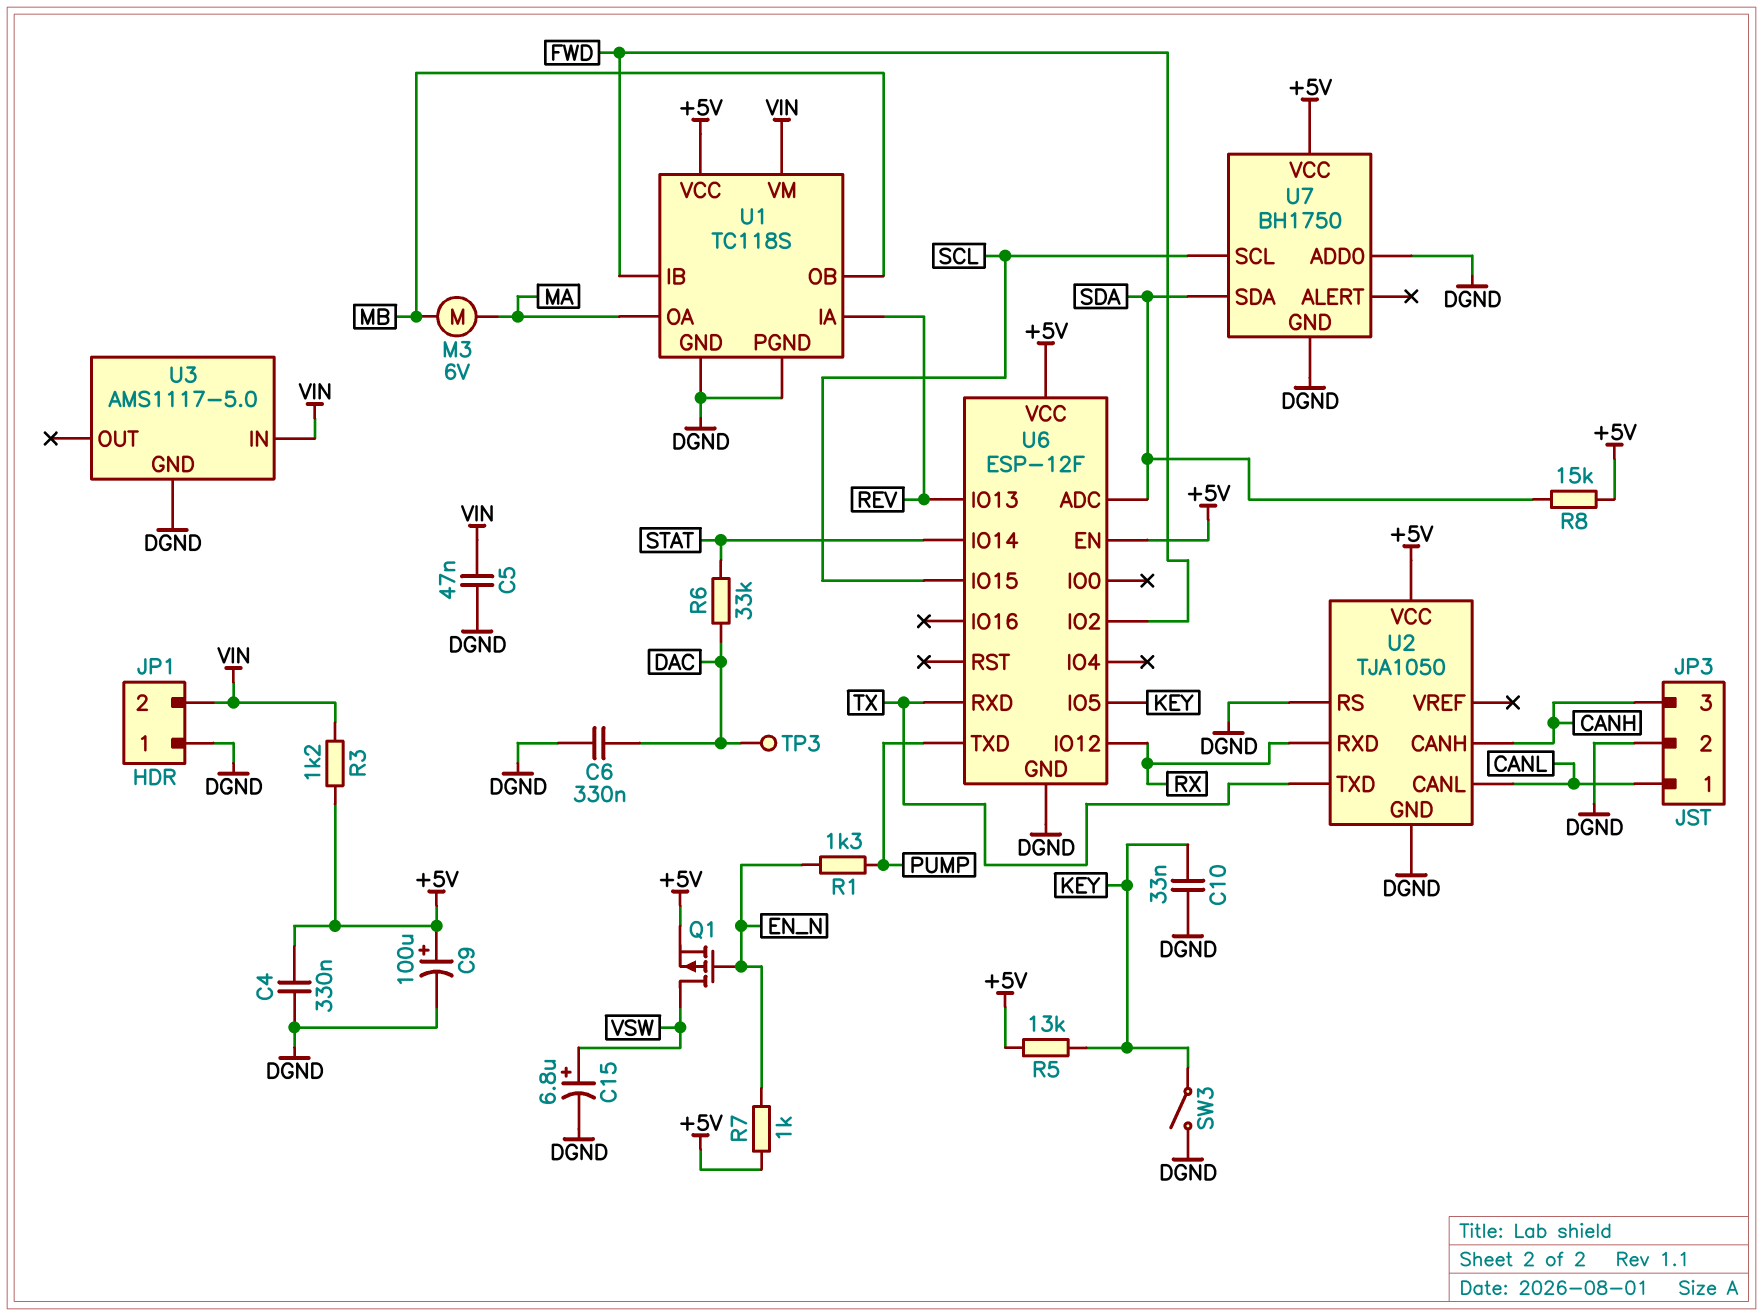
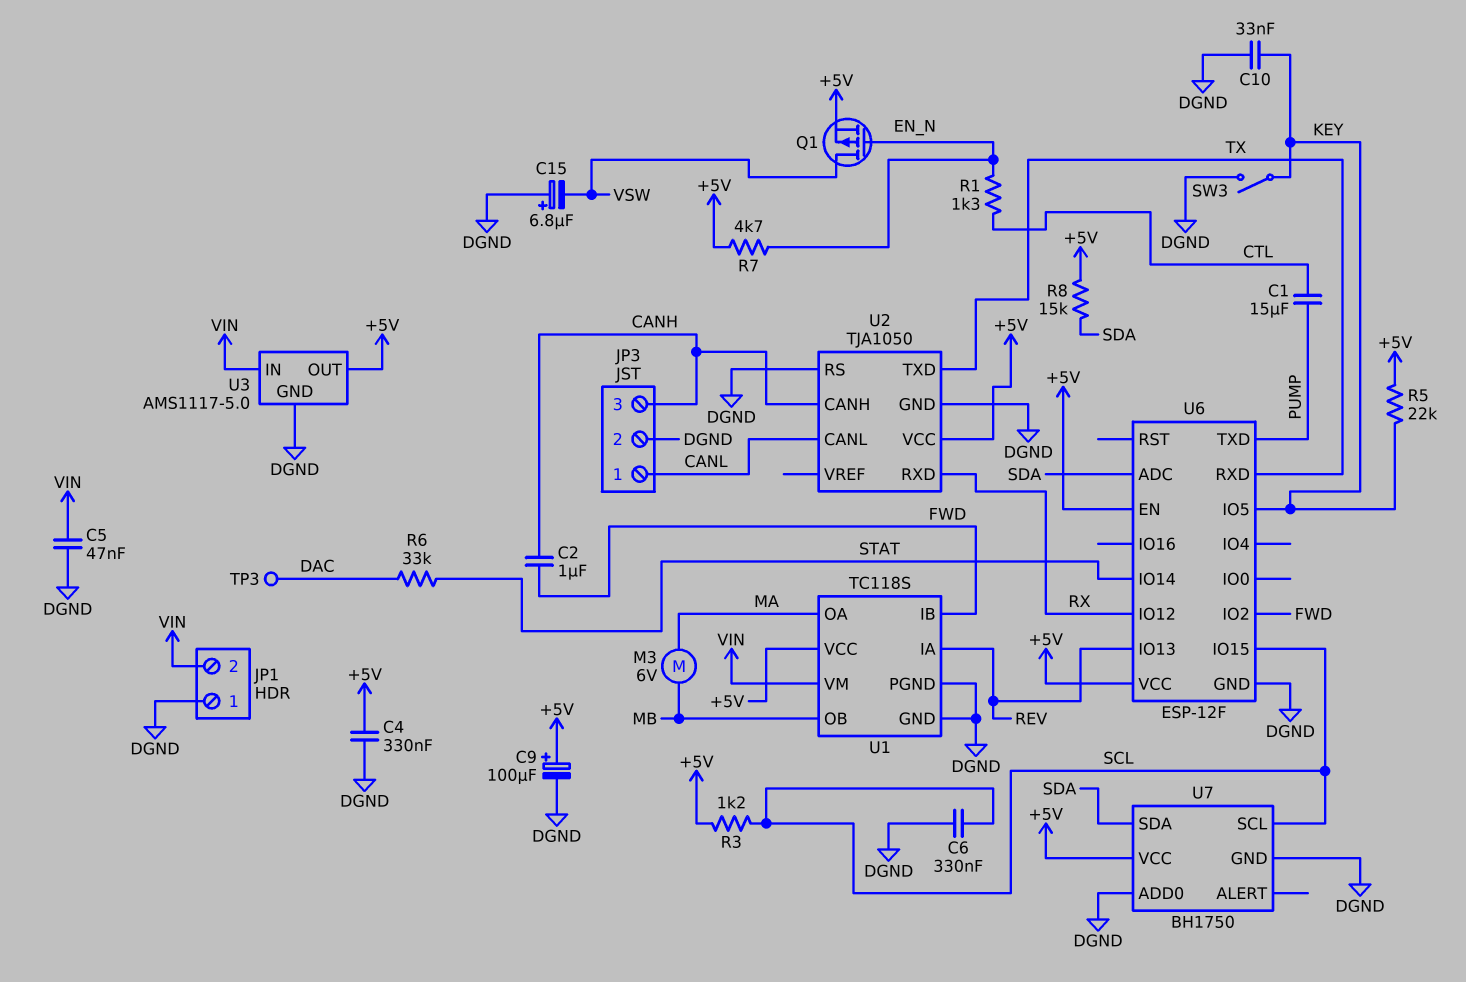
C1: none -> 15uF (CTL, PUMP)
C2: none -> 1uF (CANH, FWD)
C6: 330nF (DAC, DGND) -> 330nF (DGND, SCL)
C15: 6.8uF (plus VSW, minus DGND) -> 6.8uF (plus DGND, minus VSW)
R1: 1.3k (EN_N, PUMP) -> 1.3k (CTL, EN_N)
R3: 1.2k (+5V, VIN) -> 1.2k (+5V, SCL)
R5: 13k (+5V, KEY) -> 22k (+5V, KEY)
R7: 1k (+5V, EN_N) -> 4.7k (+5V, EN_N)
U3 pin OUT: none -> +5V

